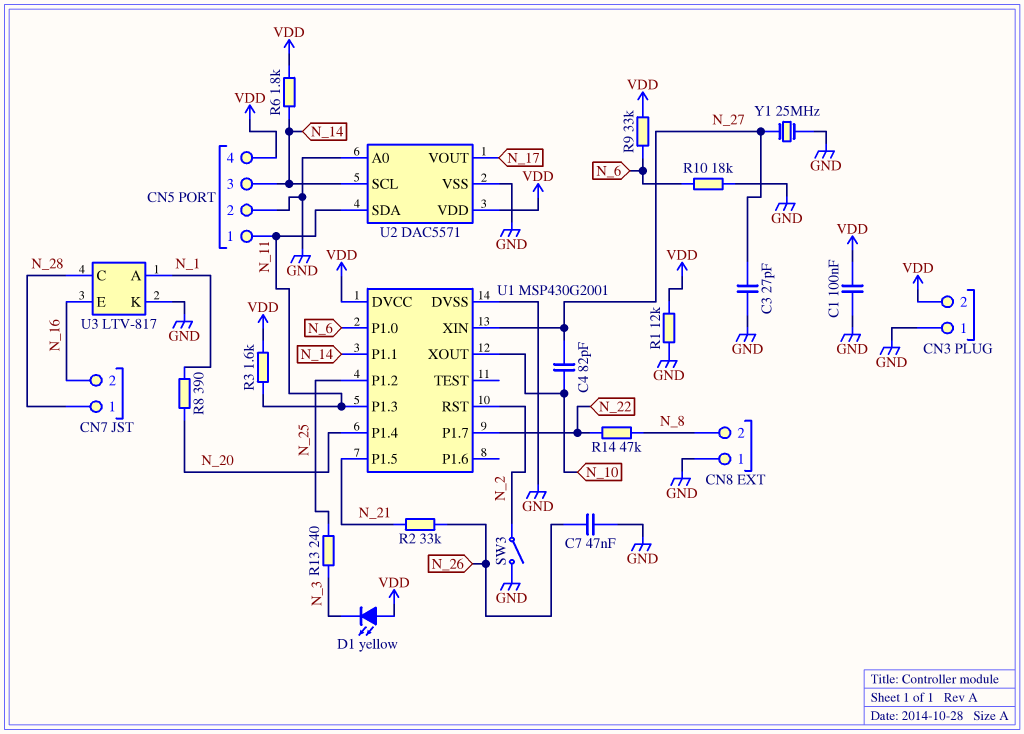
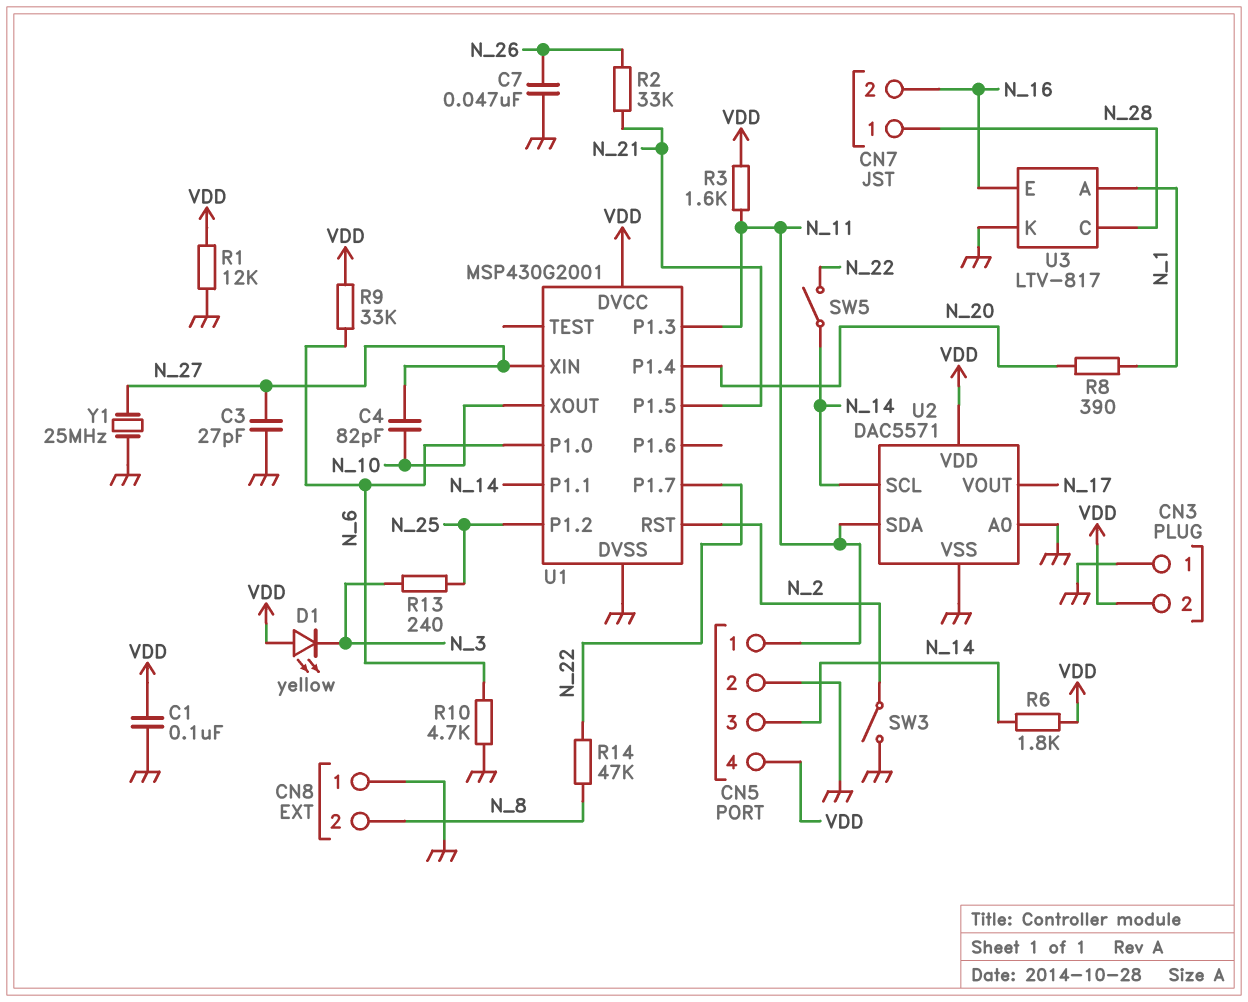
R10: 18k (GND, N_6) -> 4.7k (GND, N_6)
SW5: none -> switch (N_14, N_22)

